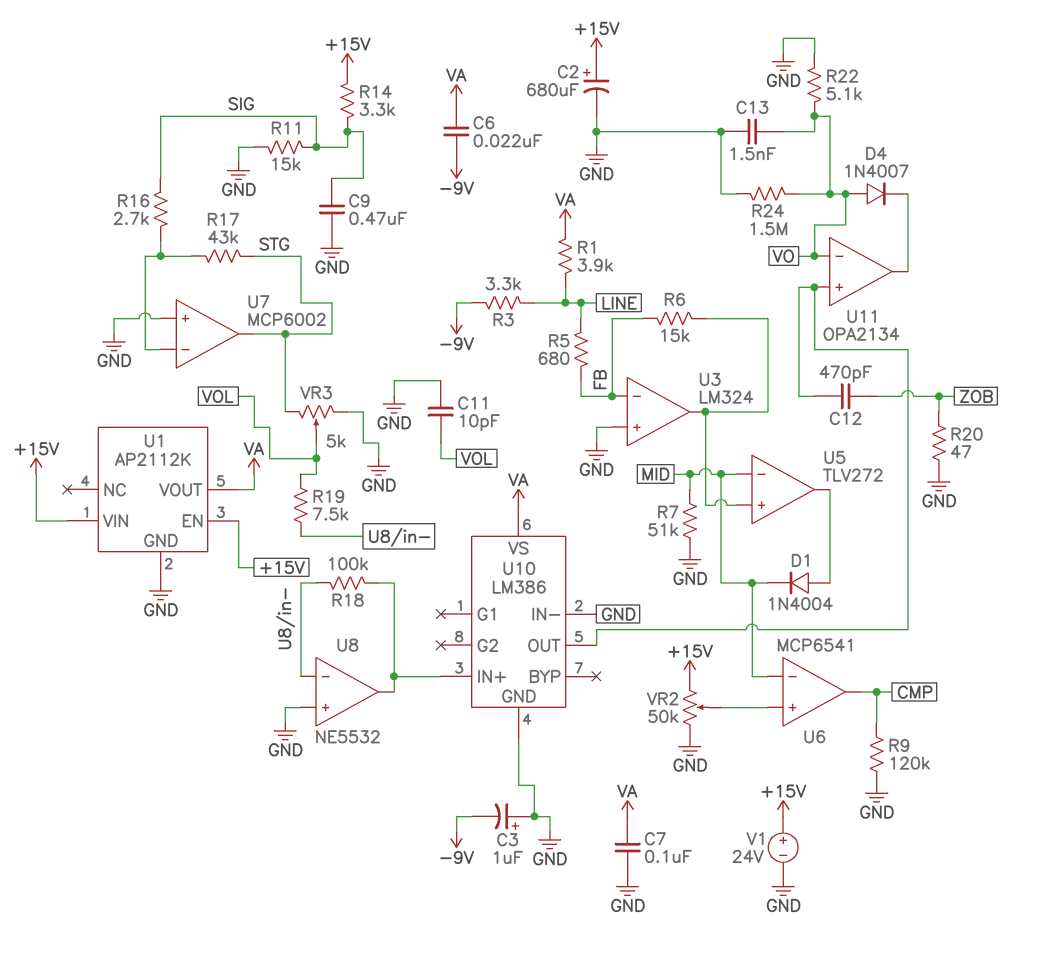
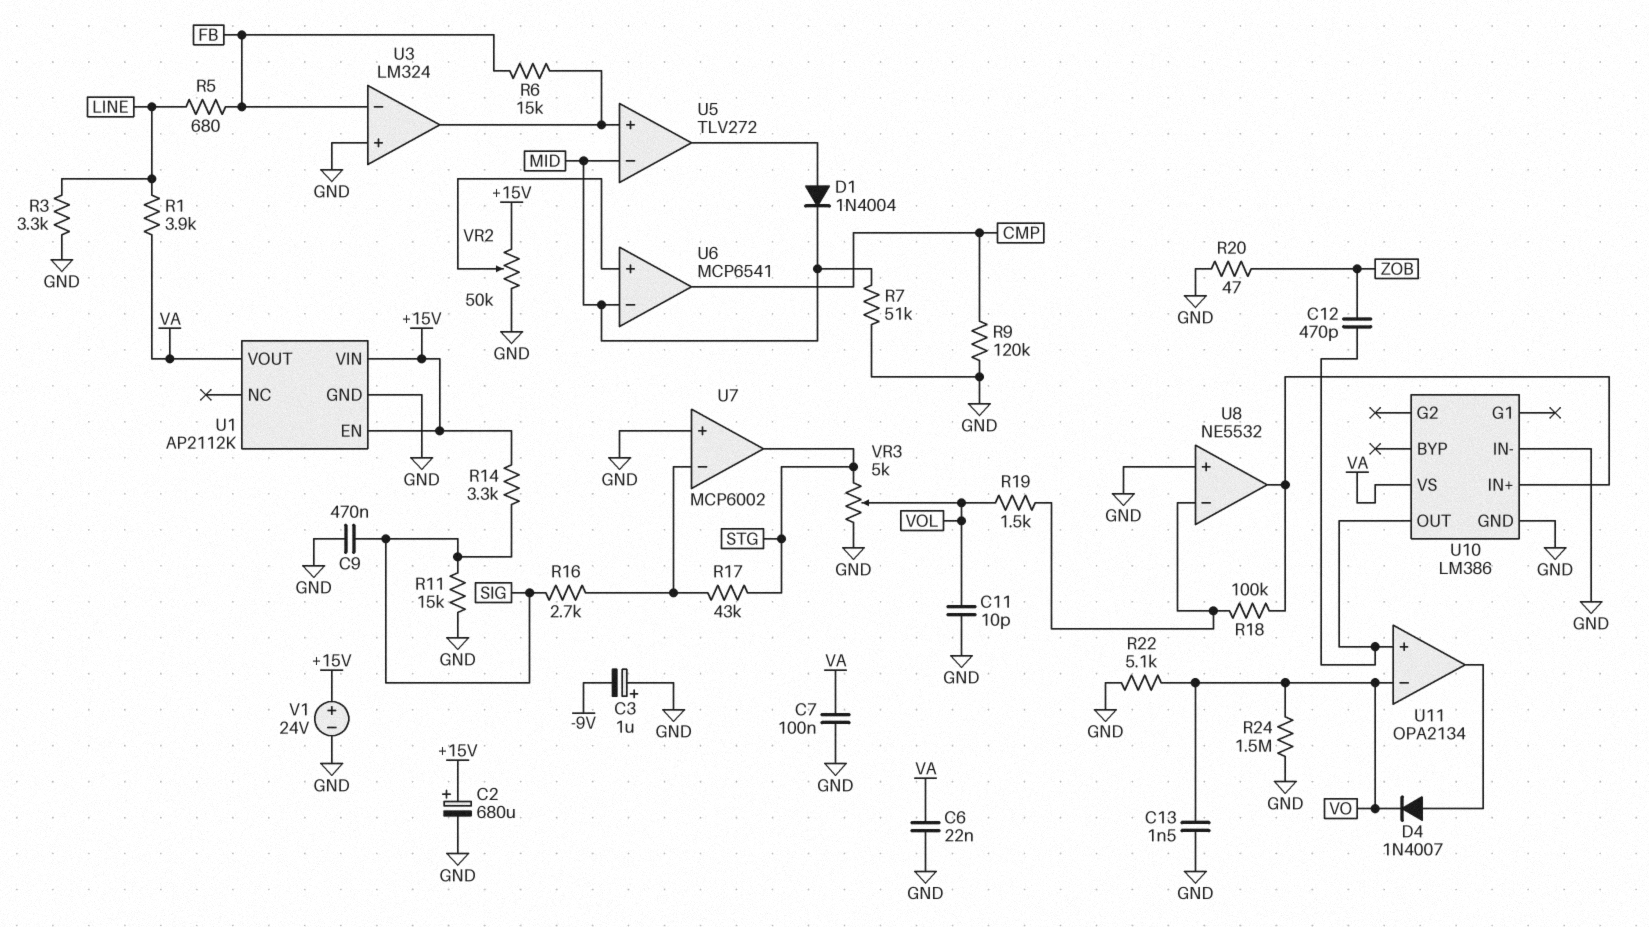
C6: 22nF (-9V, VA) -> 22nF (GND, VA)
D4: diode 1N4007 (A VO, K U11/out) -> diode 1N4007 (A U11/out, K VO)
R3: 3.3k (-9V, LINE) -> 3.3k (GND, LINE)
R19: 7.5k (U8/in-, VOL) -> 1.5k (U8/in-, VOL)

